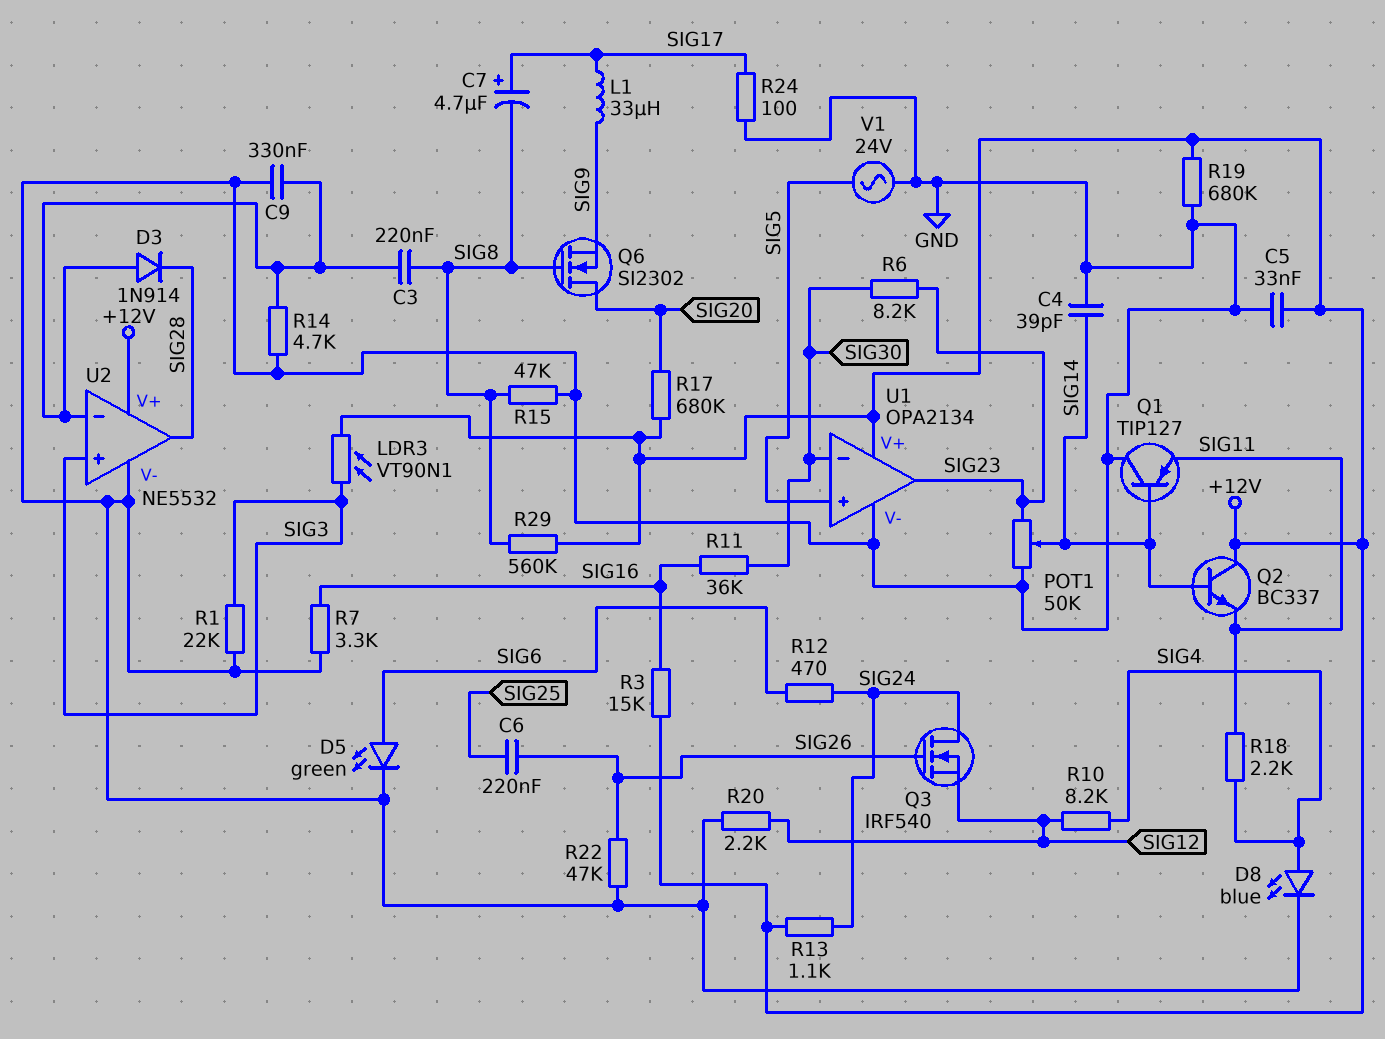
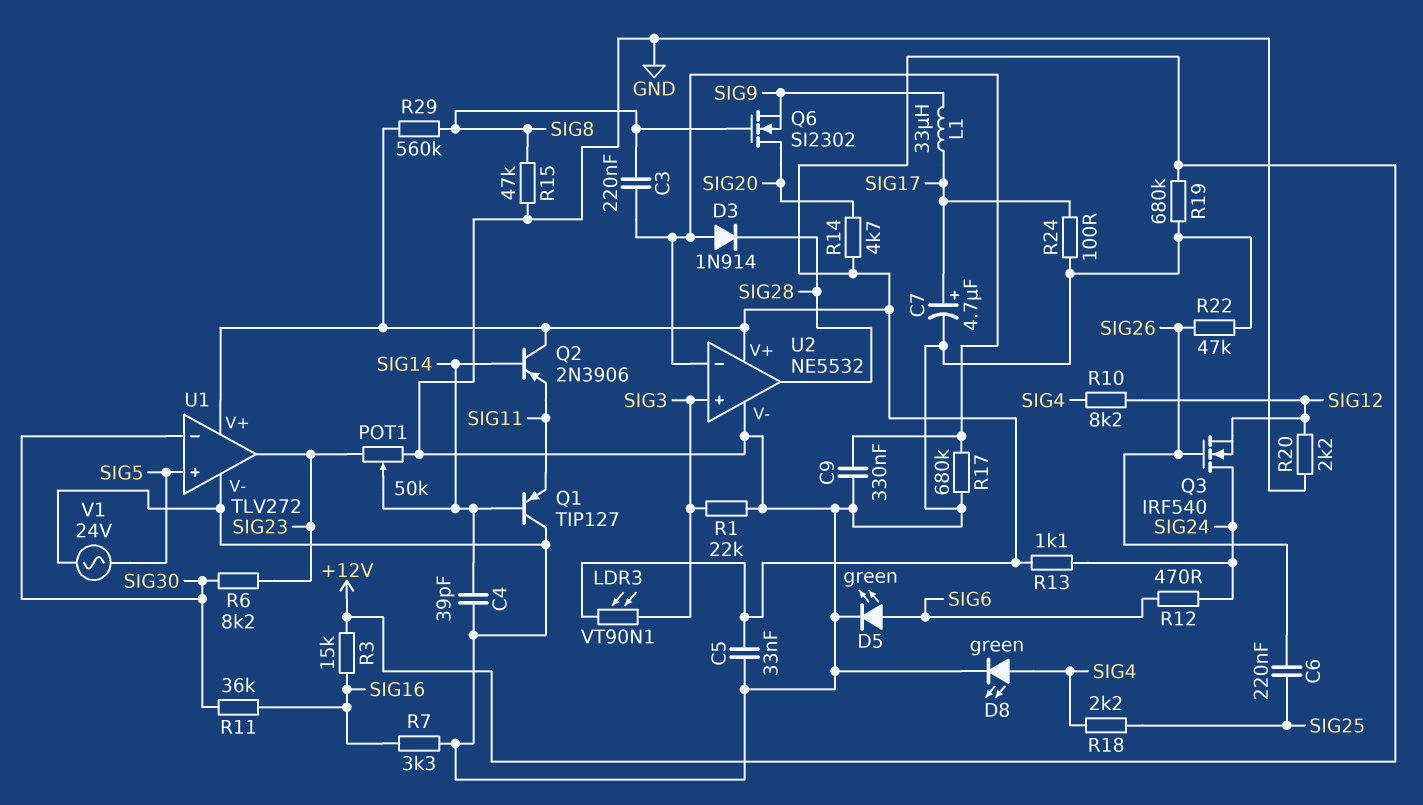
C7: 4.7uF (plus SIG17, minus SIG8) -> 4.7uF (plus SIG17, minus GND)
D8: LED blue (A SIG4, K GND) -> LED green (A SIG4, K GND)
Q2: NPN BC337 (B SIG14, C +12V, E SIG11) -> PNP 2N3906 (B SIG14, C +12V, E SIG11)
R14: 4.7k (GND, U2/in-) -> 4.7k (+12V, SIG20)
R17: 680k (+12V, SIG20) -> 680k (GND, U2/in-)
R18: 2.2k (SIG4, SIG11) -> 2.2k (SIG4, SIG25)
U1: OPA2134 -> TLV272

